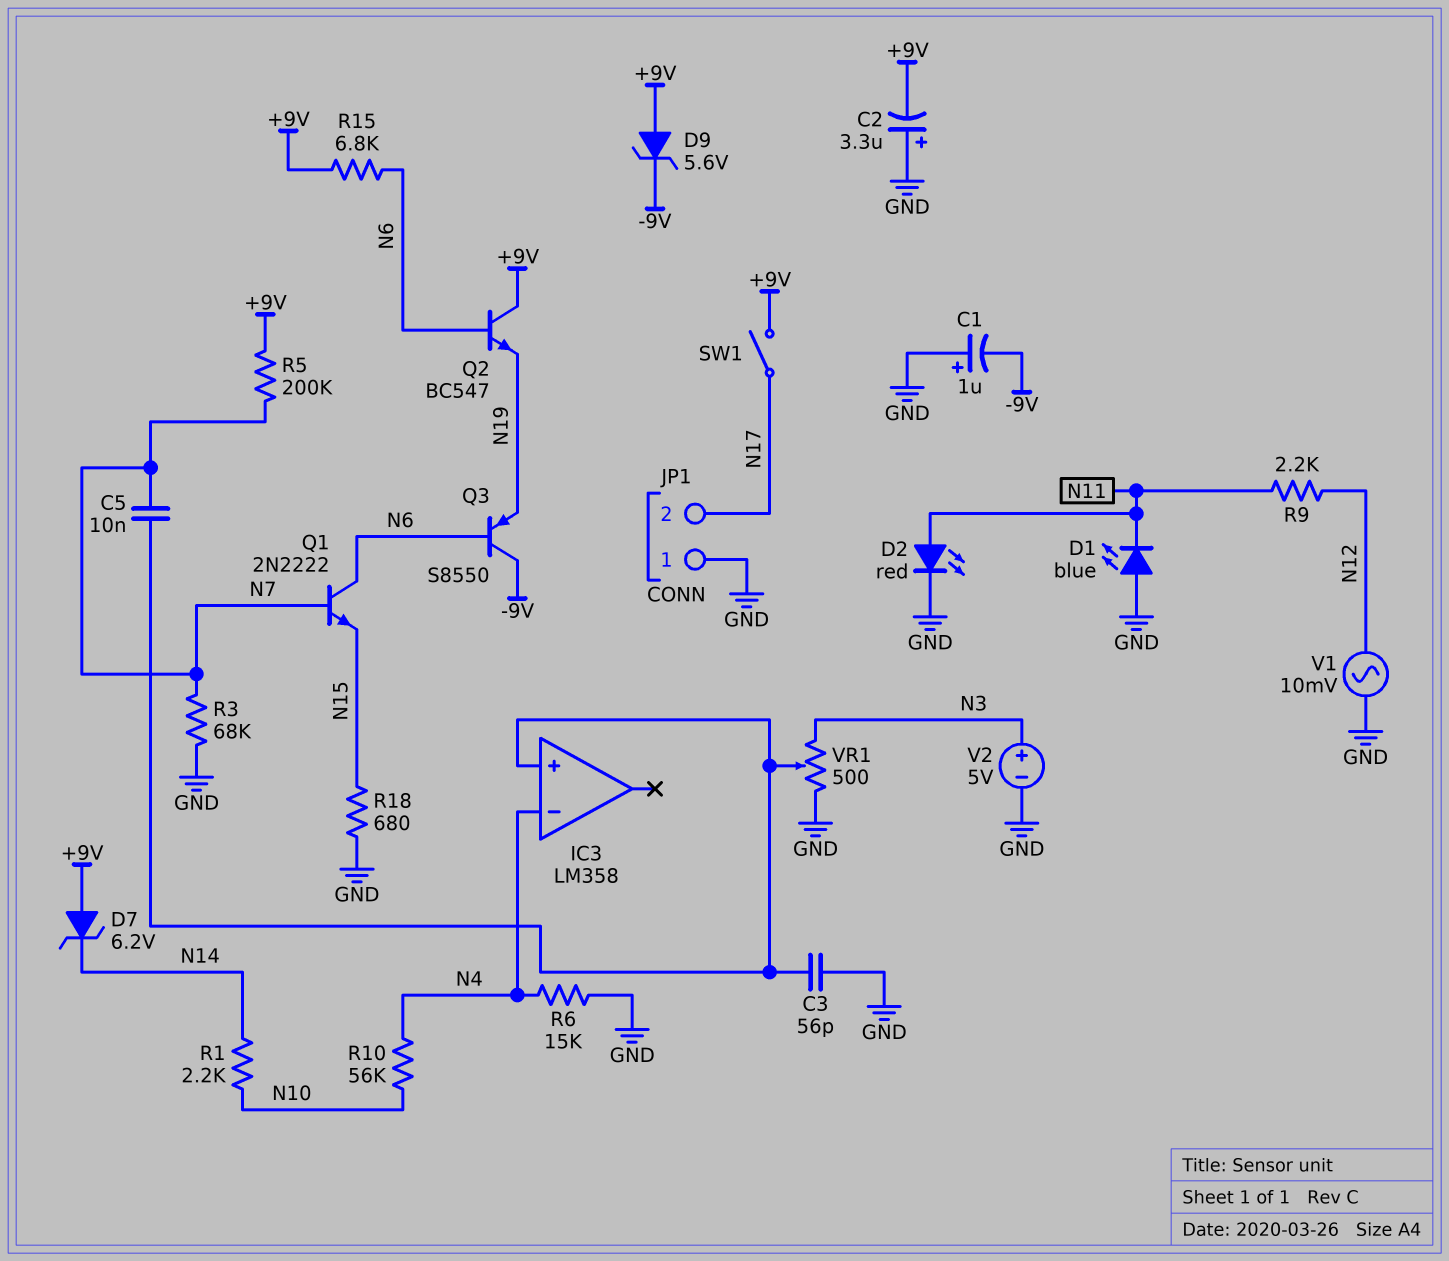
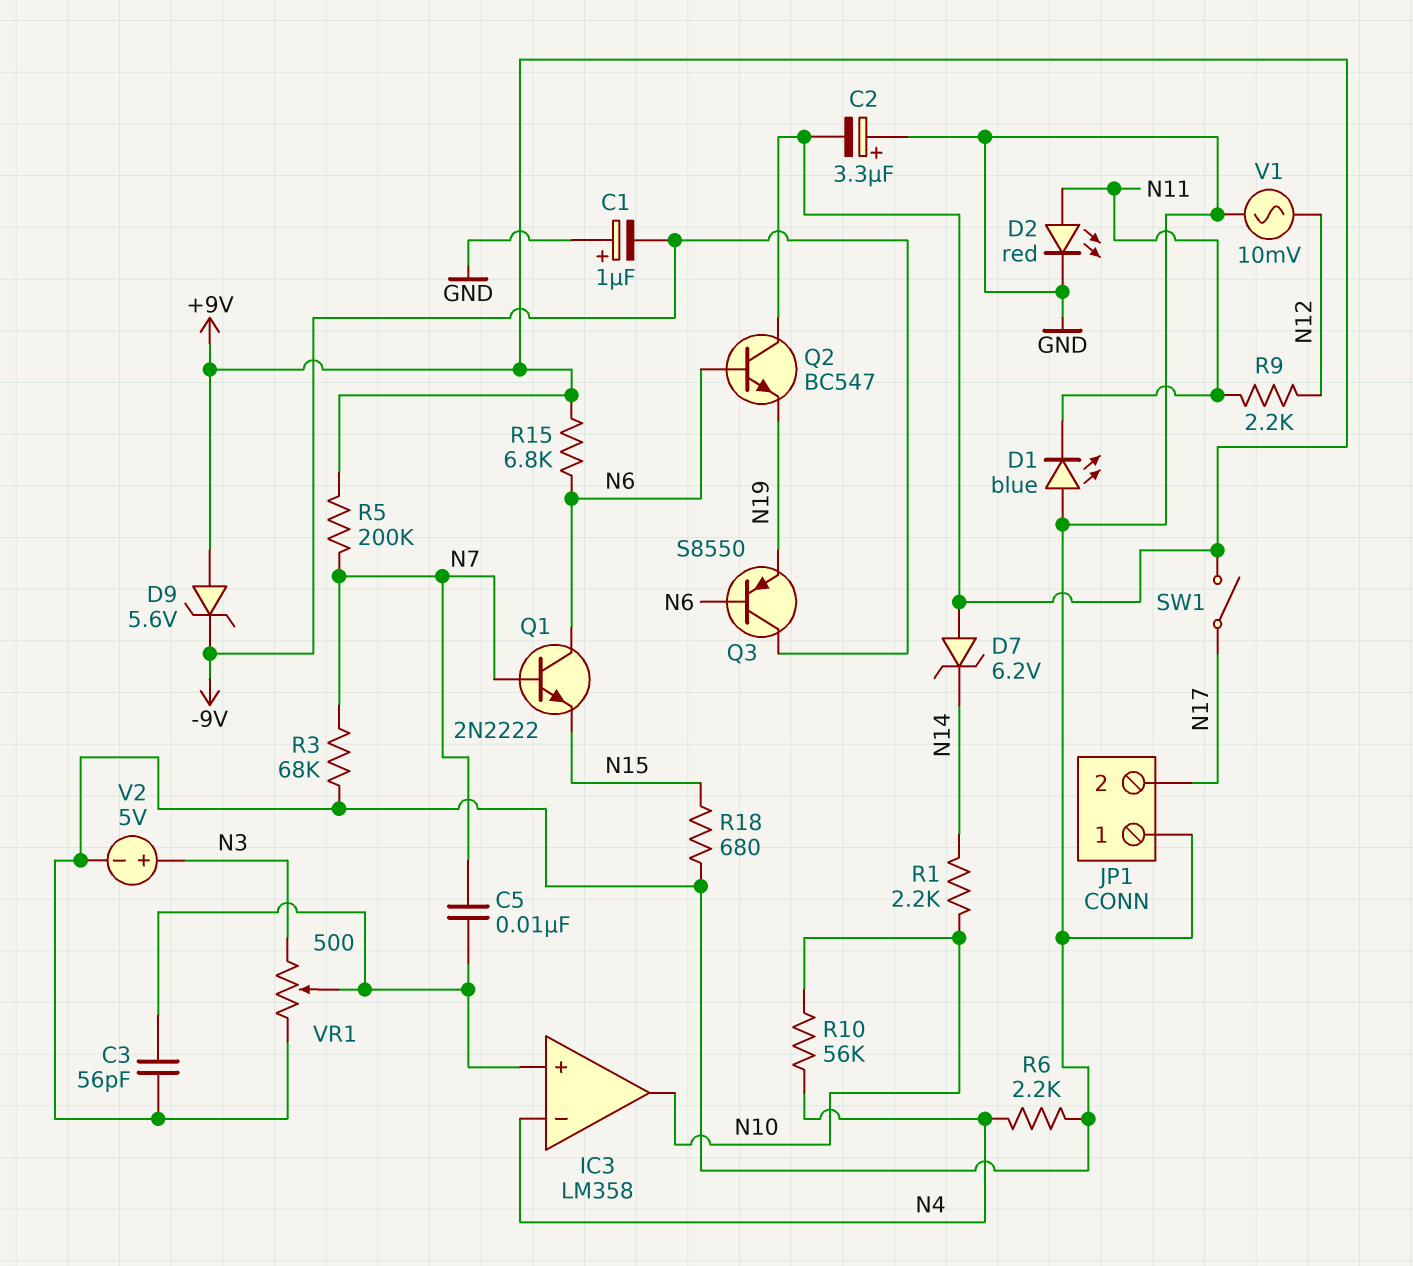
IC3 pin out: none -> N10
R6: 15k (GND, N4) -> 2.2k (GND, N4)

